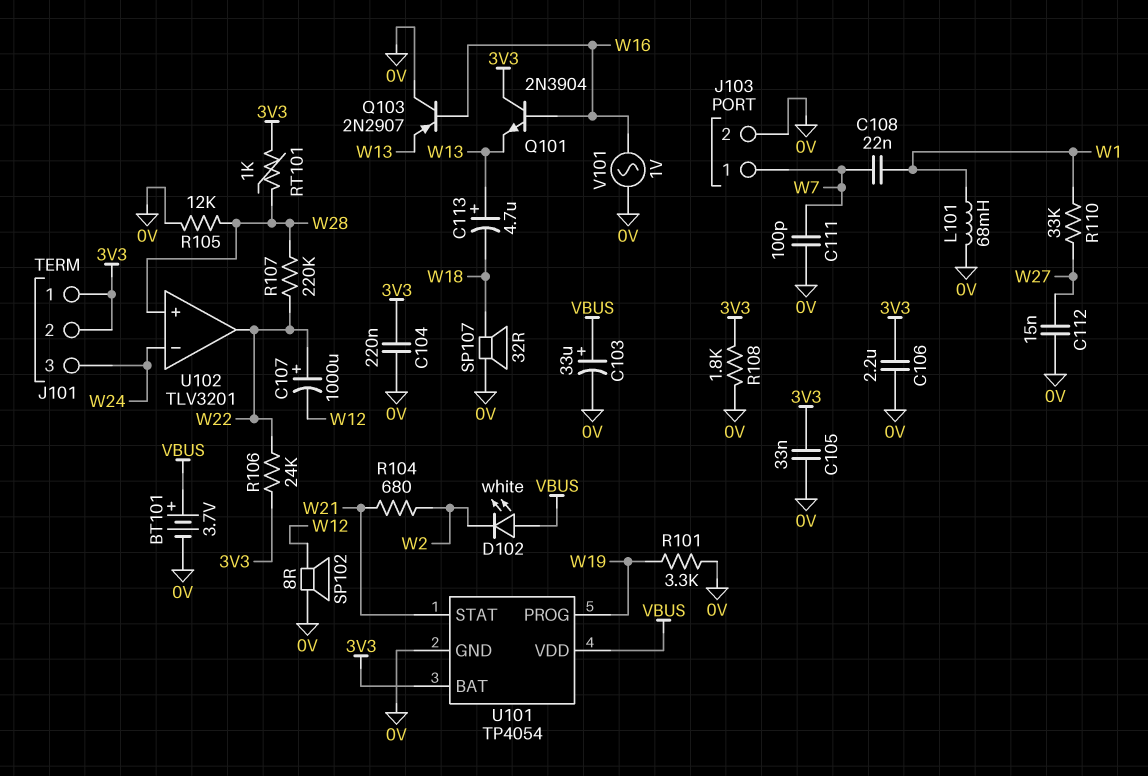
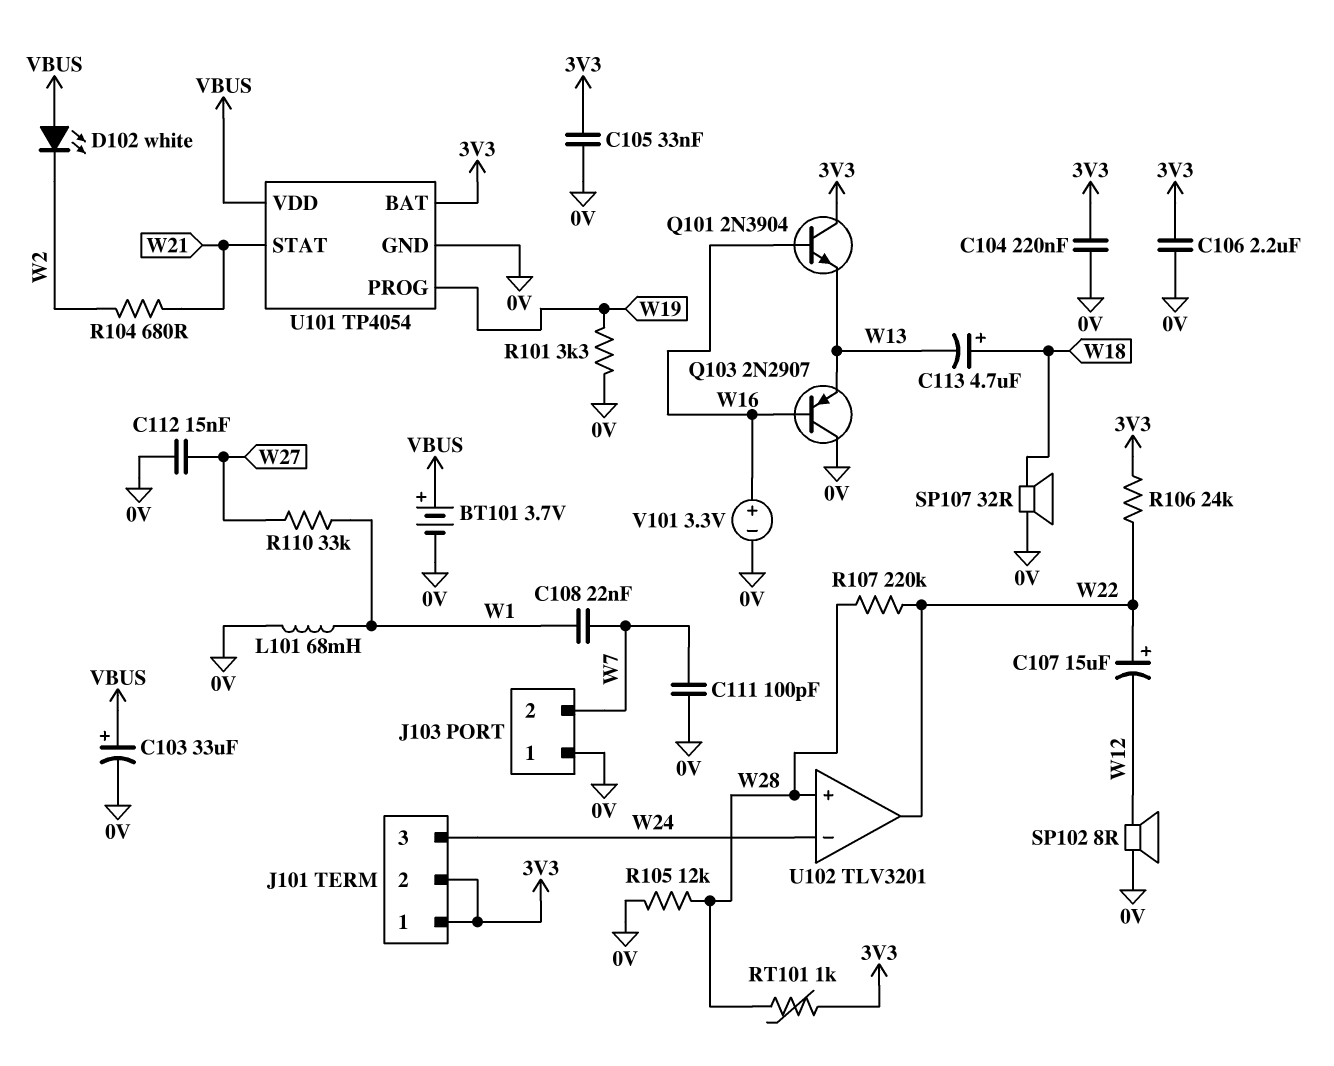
C107: 1000uF (plus W22, minus W12) -> 15uF (plus W22, minus W12)
C113: 4.7uF (plus W13, minus W18) -> 4.7uF (plus W18, minus W13)
J103 pin 1: W7 -> 0V
J103 pin 2: 0V -> W7
R108: 1.8k (0V, 3V3) -> none
V101: AC 1V (0V, W16) -> 3.3V (plus W16, minus 0V)

